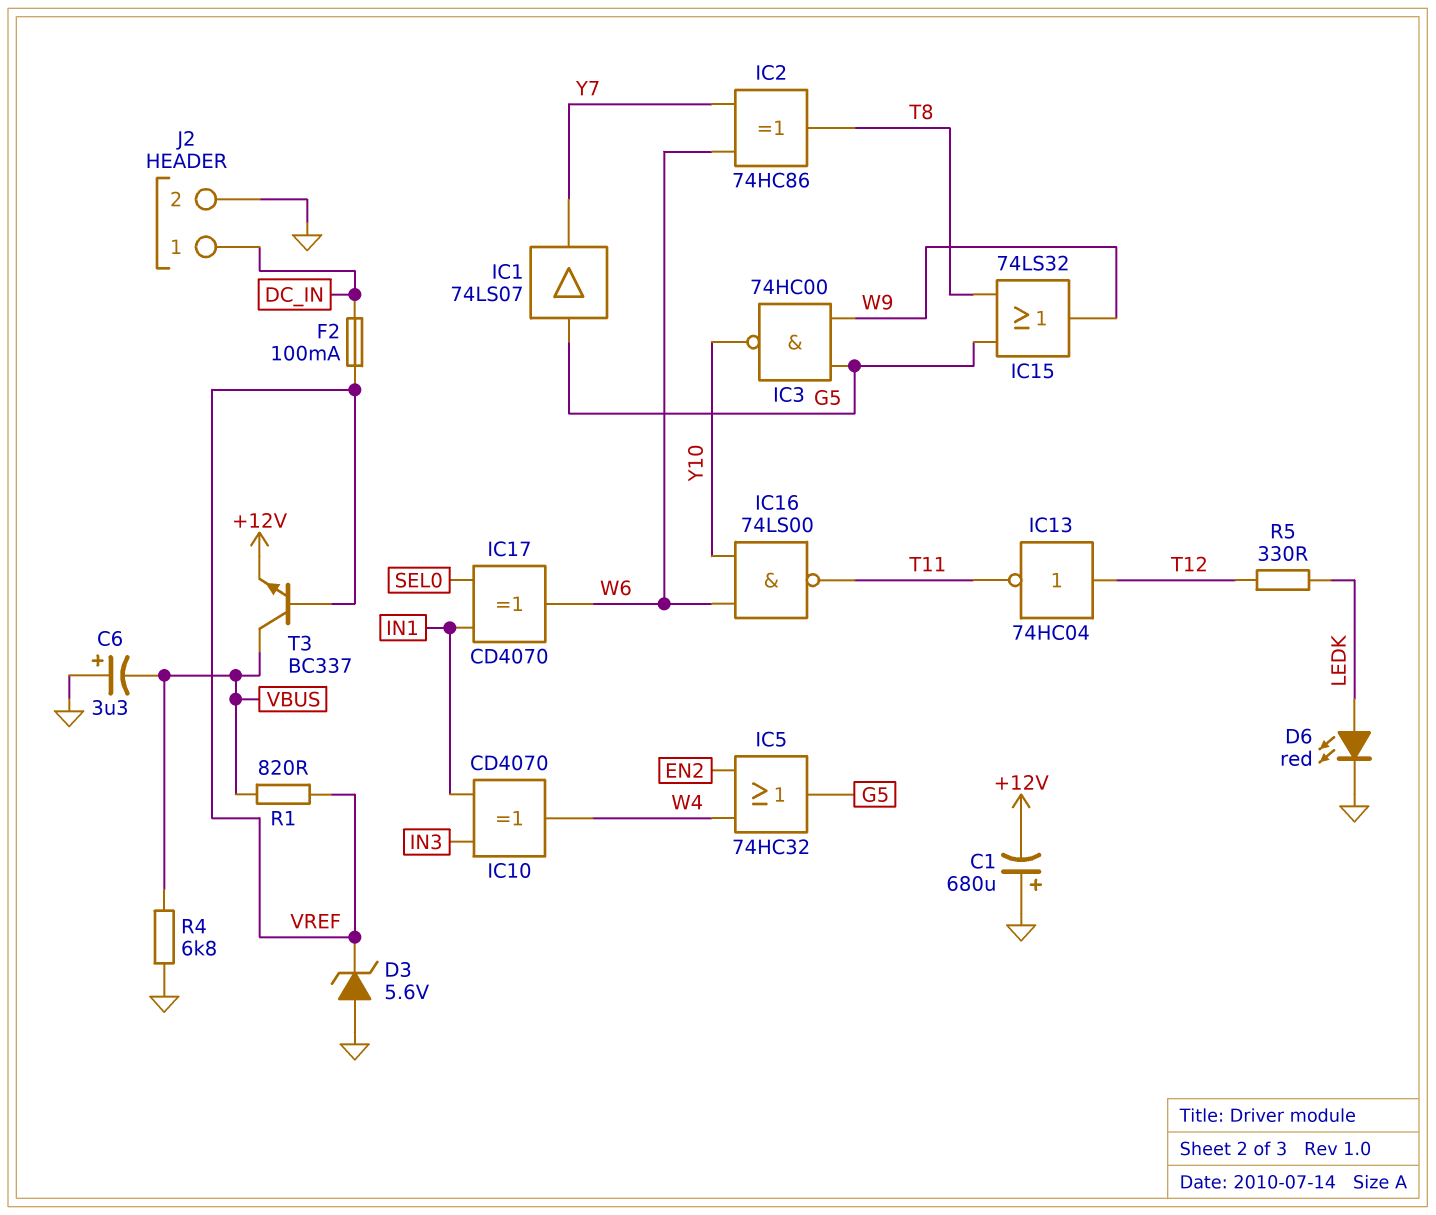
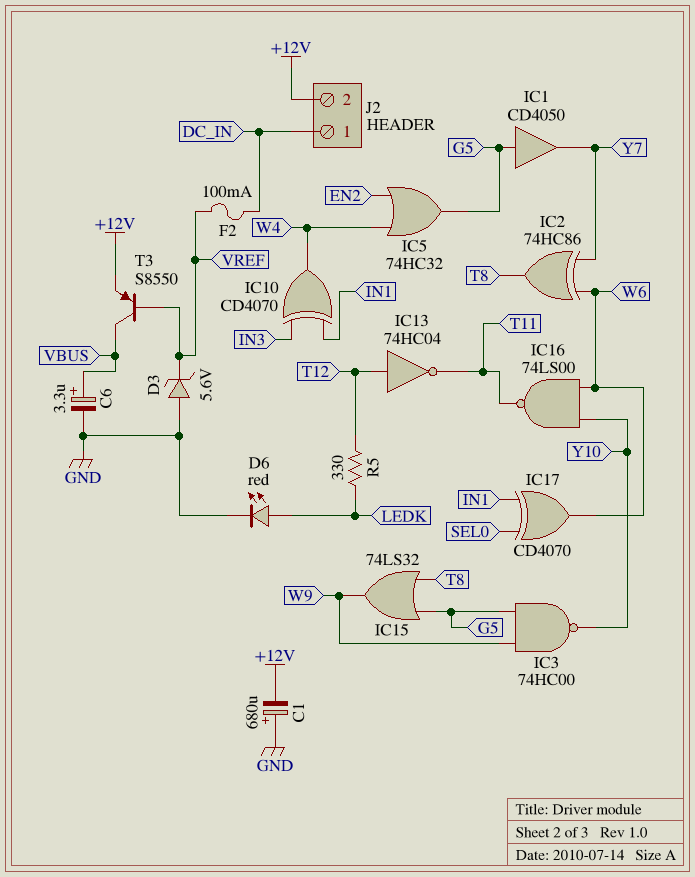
C6: 3.3uF (plus GND, minus VBUS) -> 3.3uF (plus VBUS, minus GND)
IC1: buffer 74LS07 (in G5, out Y7) -> buffer CD4050 (in G5, out Y7)
J2 pin 2: GND -> +12V
R1: 820 (VBUS, VREF) -> none
R4: 6.8k (GND, VBUS) -> none
T3: NPN BC337 (B VREF, C VBUS, E +12V) -> PNP S8550 (B VREF, C VBUS, E +12V)

